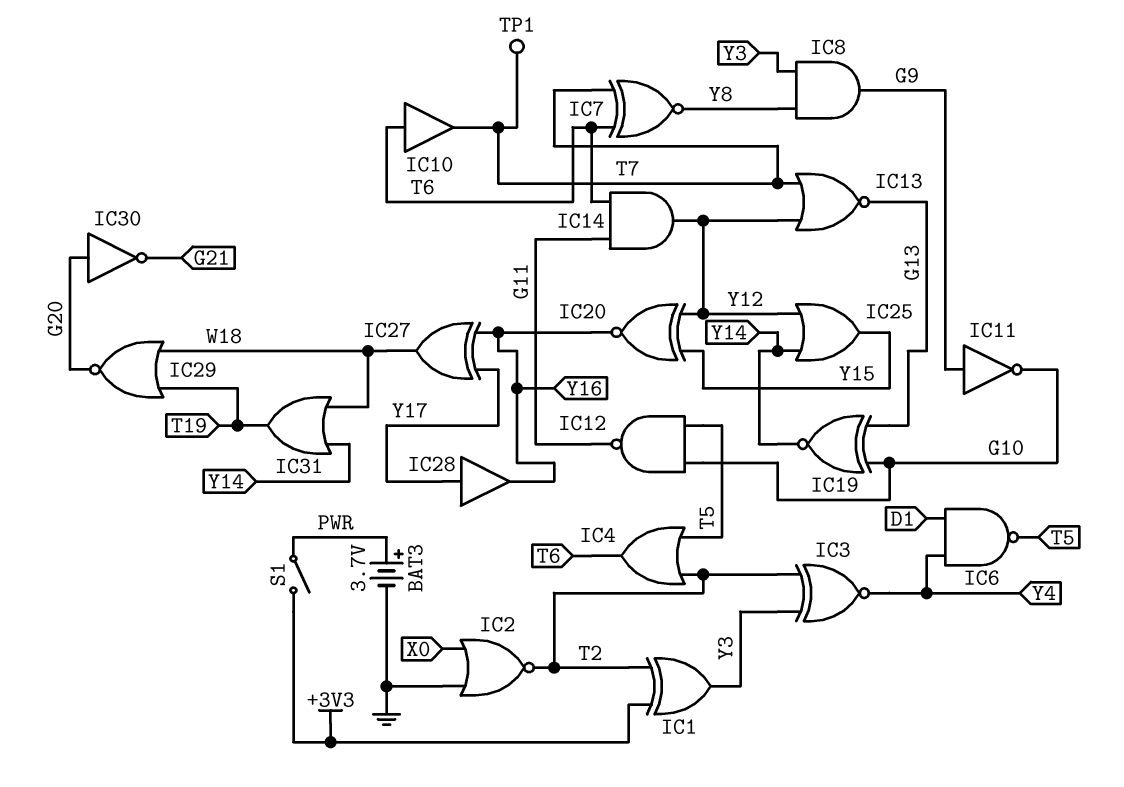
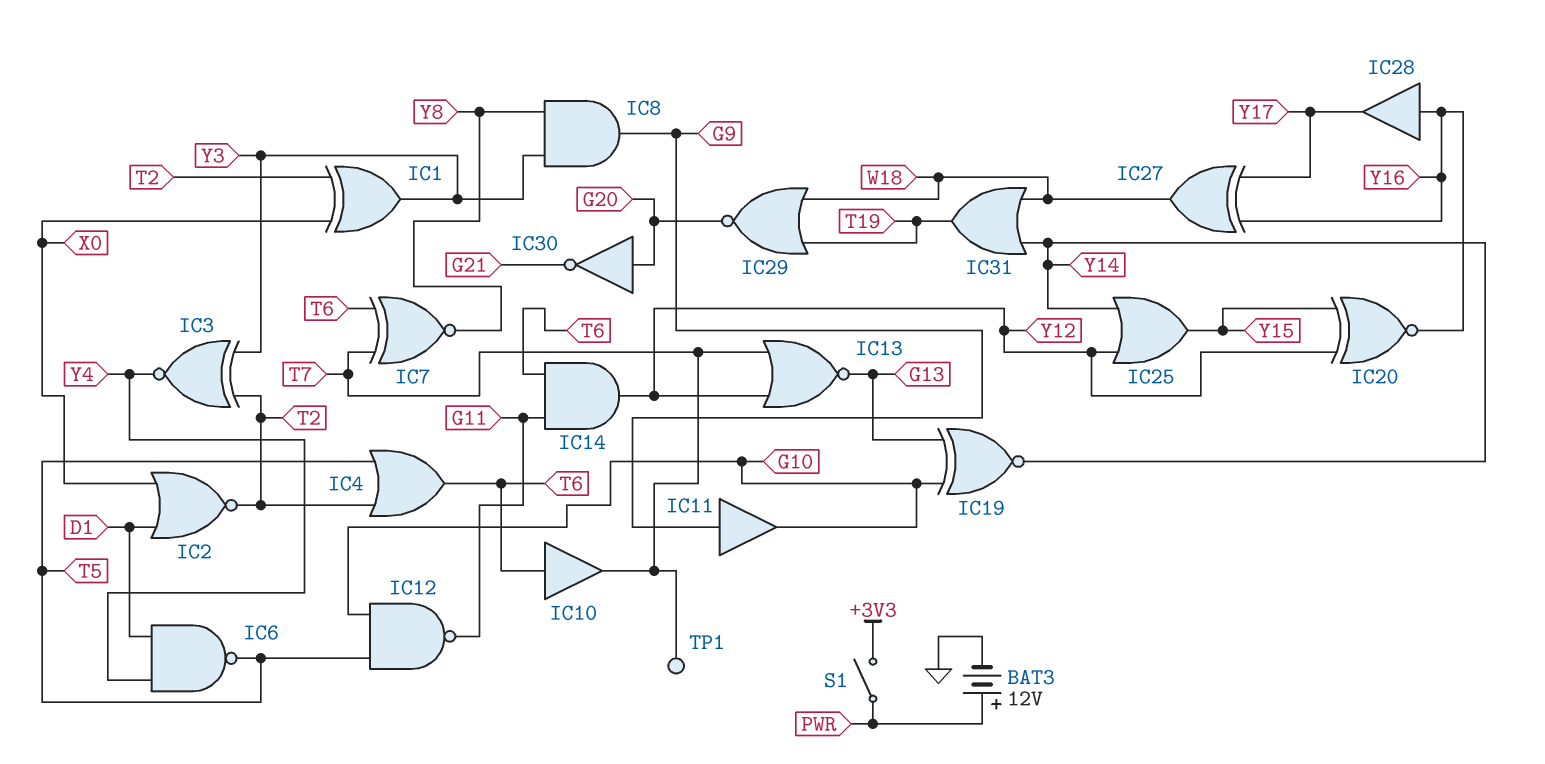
BAT3: 3.7V (plus PWR, minus GND) -> 12V (plus PWR, minus GND)
IC1: XOR (in +3V3, in T2, out Y3) -> XOR (in T2, in X0, out Y3)
IC2: NOR (in GND, in X0, out T2) -> NOR (in D1, in X0, out T2)
IC11: NOT (in G9, out G10) -> buffer (in G9, out G10)
IC28: buffer (in Y17, out Y16) -> buffer (in Y16, out Y17)

